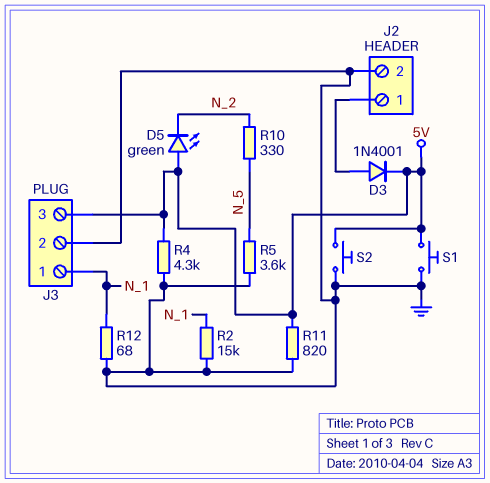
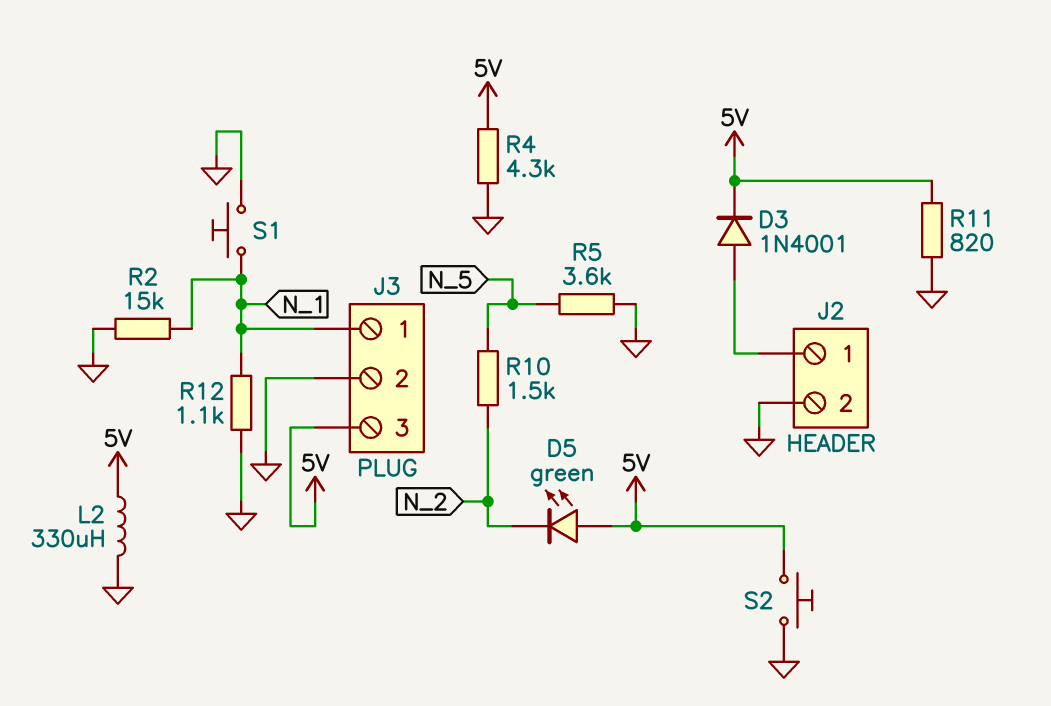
L2: none -> 330uH (5V, GND)
R10: 330 (N_2, N_5) -> 1.5k (N_2, N_5)
R12: 68 (GND, N_1) -> 1.1k (GND, N_1)
S1: button (5V, GND) -> button (GND, N_1)

